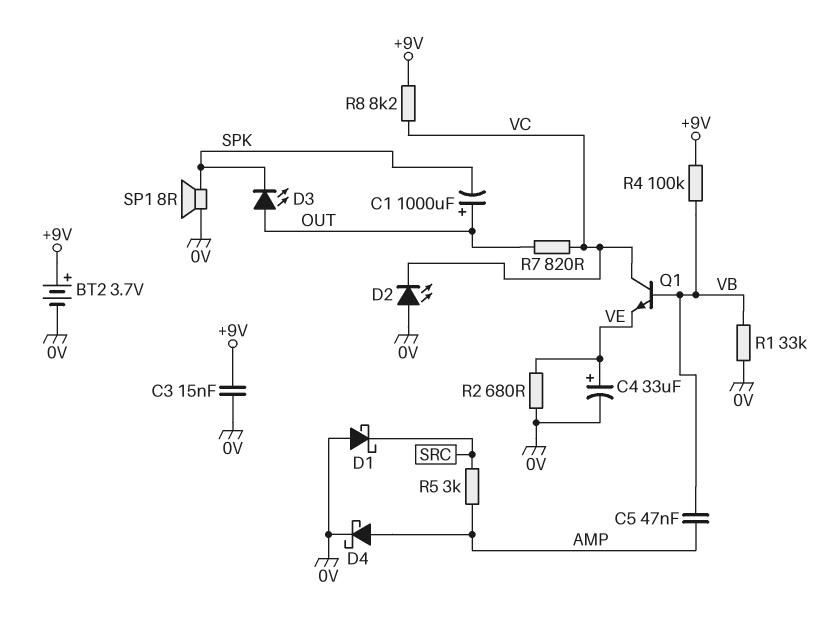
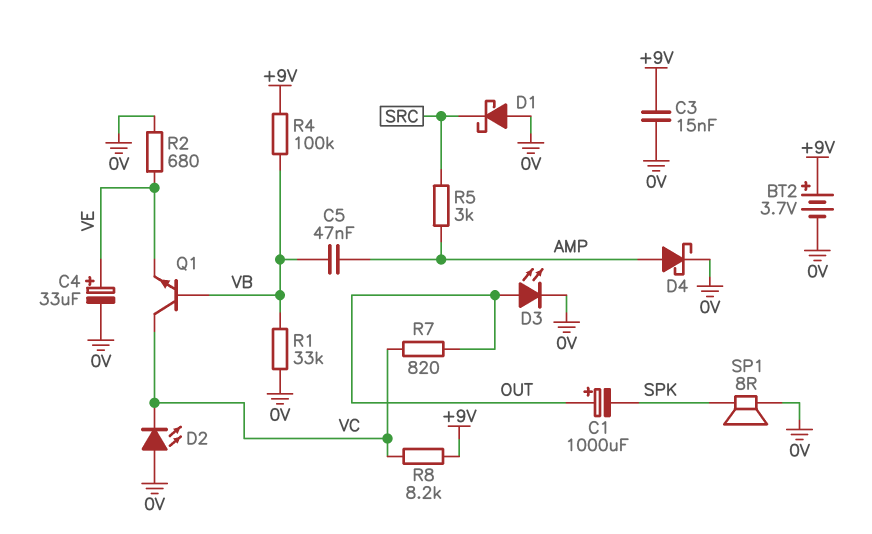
D3: LED (A OUT, K SPK) -> LED (A OUT, K 0V)

